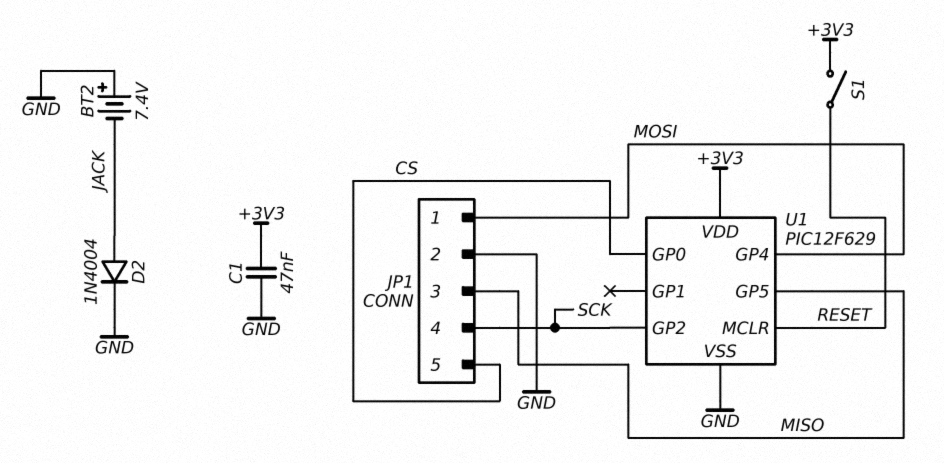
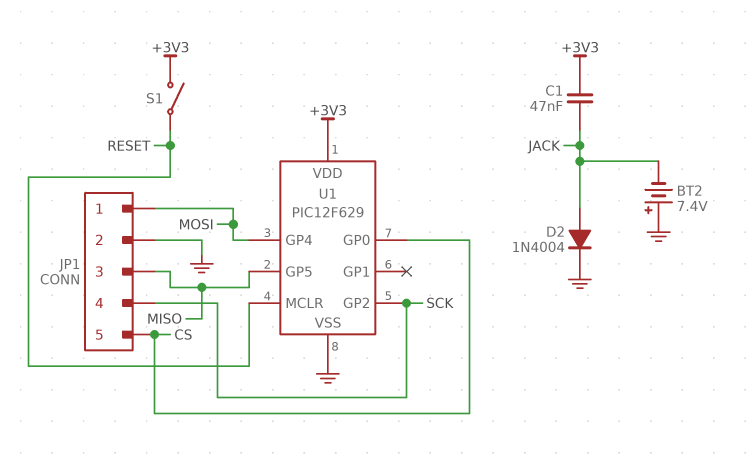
C1: 47nF (+3V3, GND) -> 47nF (+3V3, JACK)

